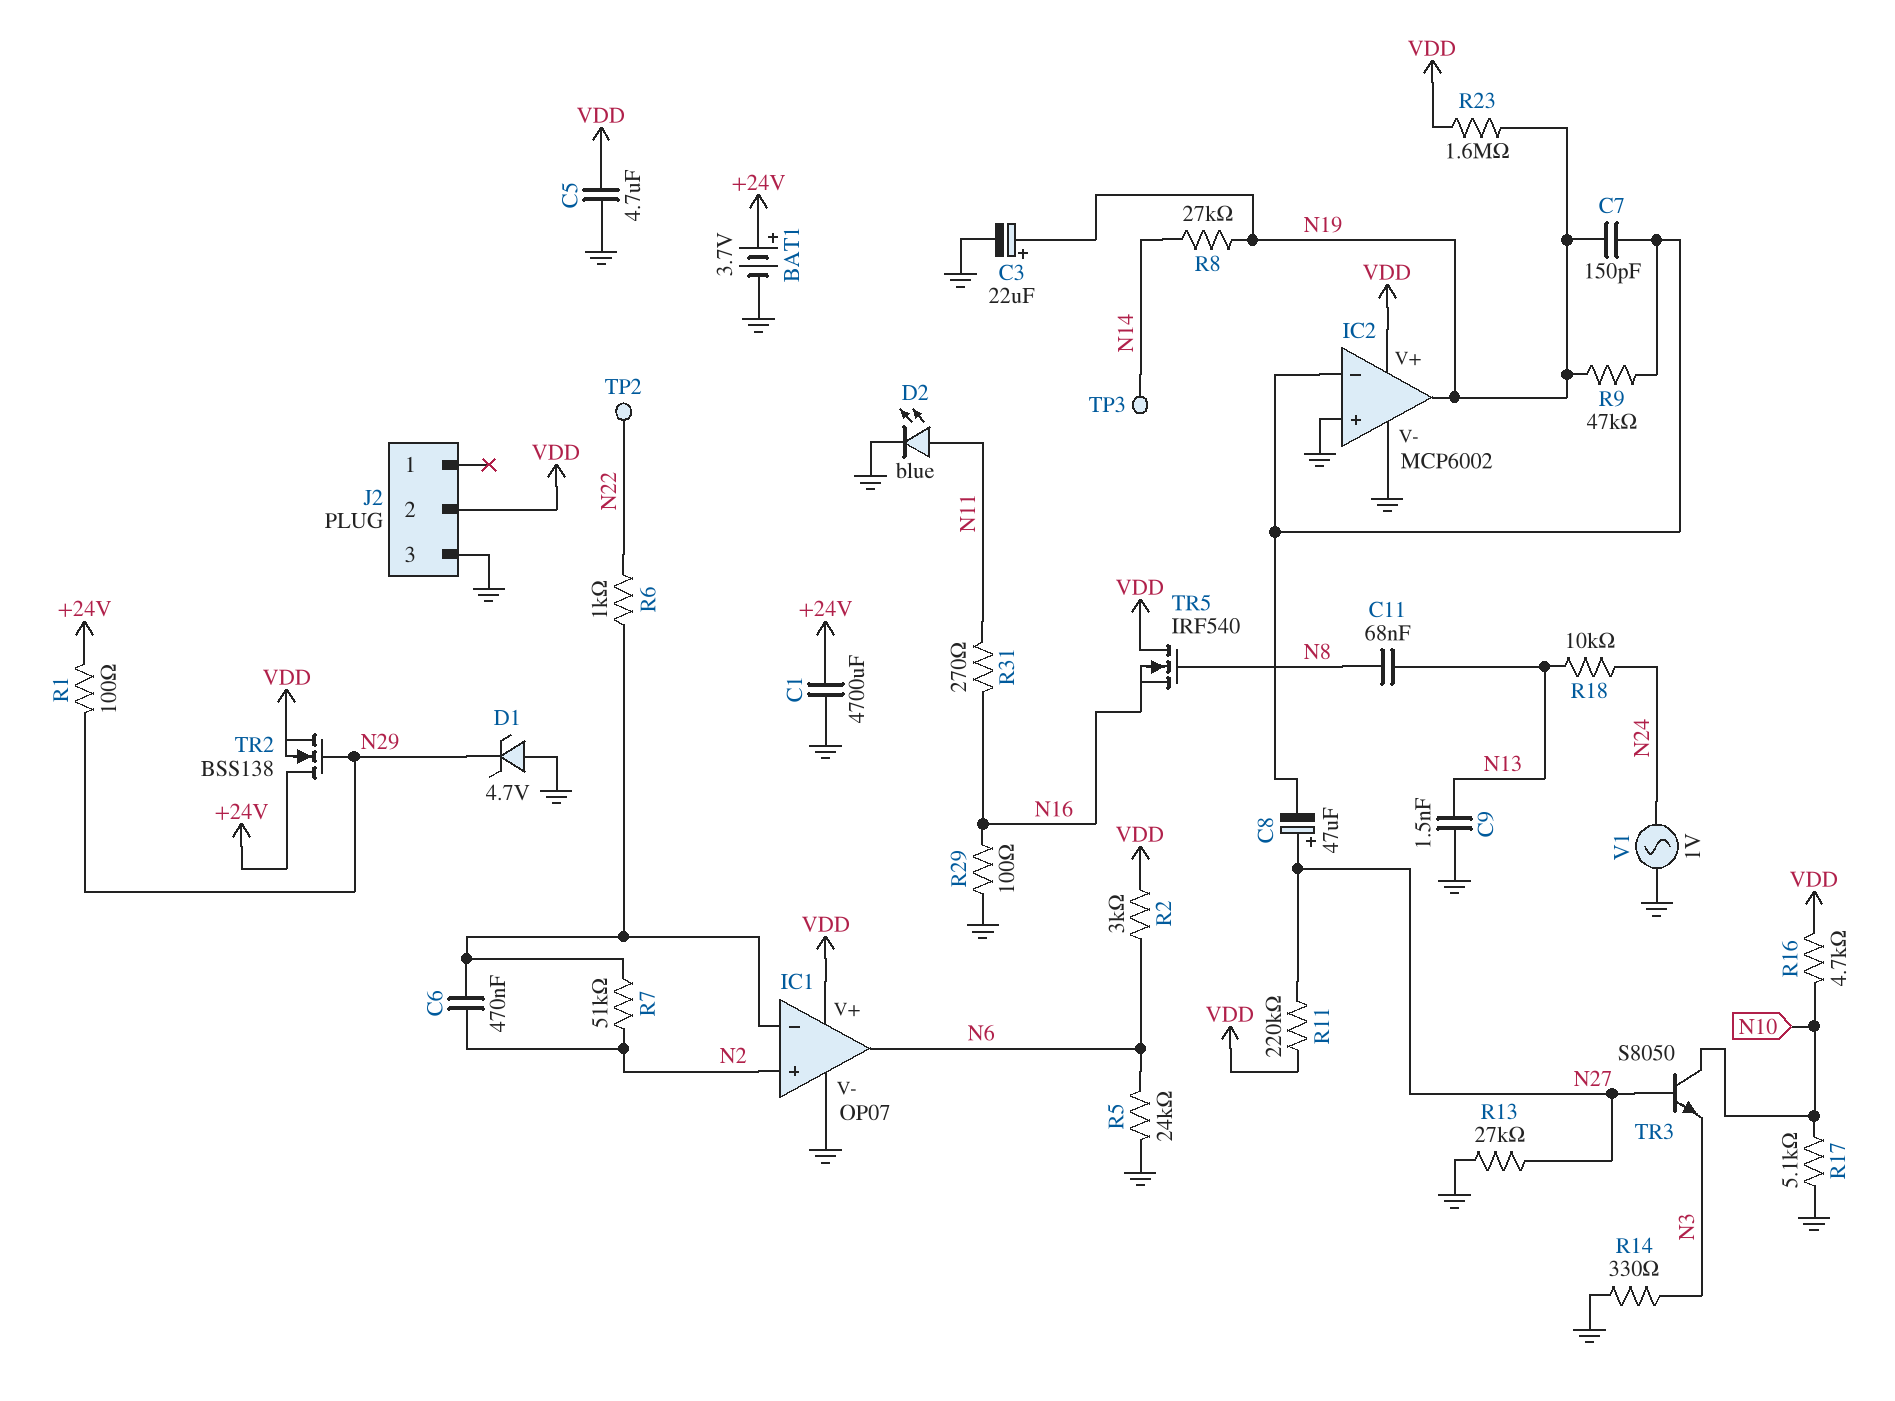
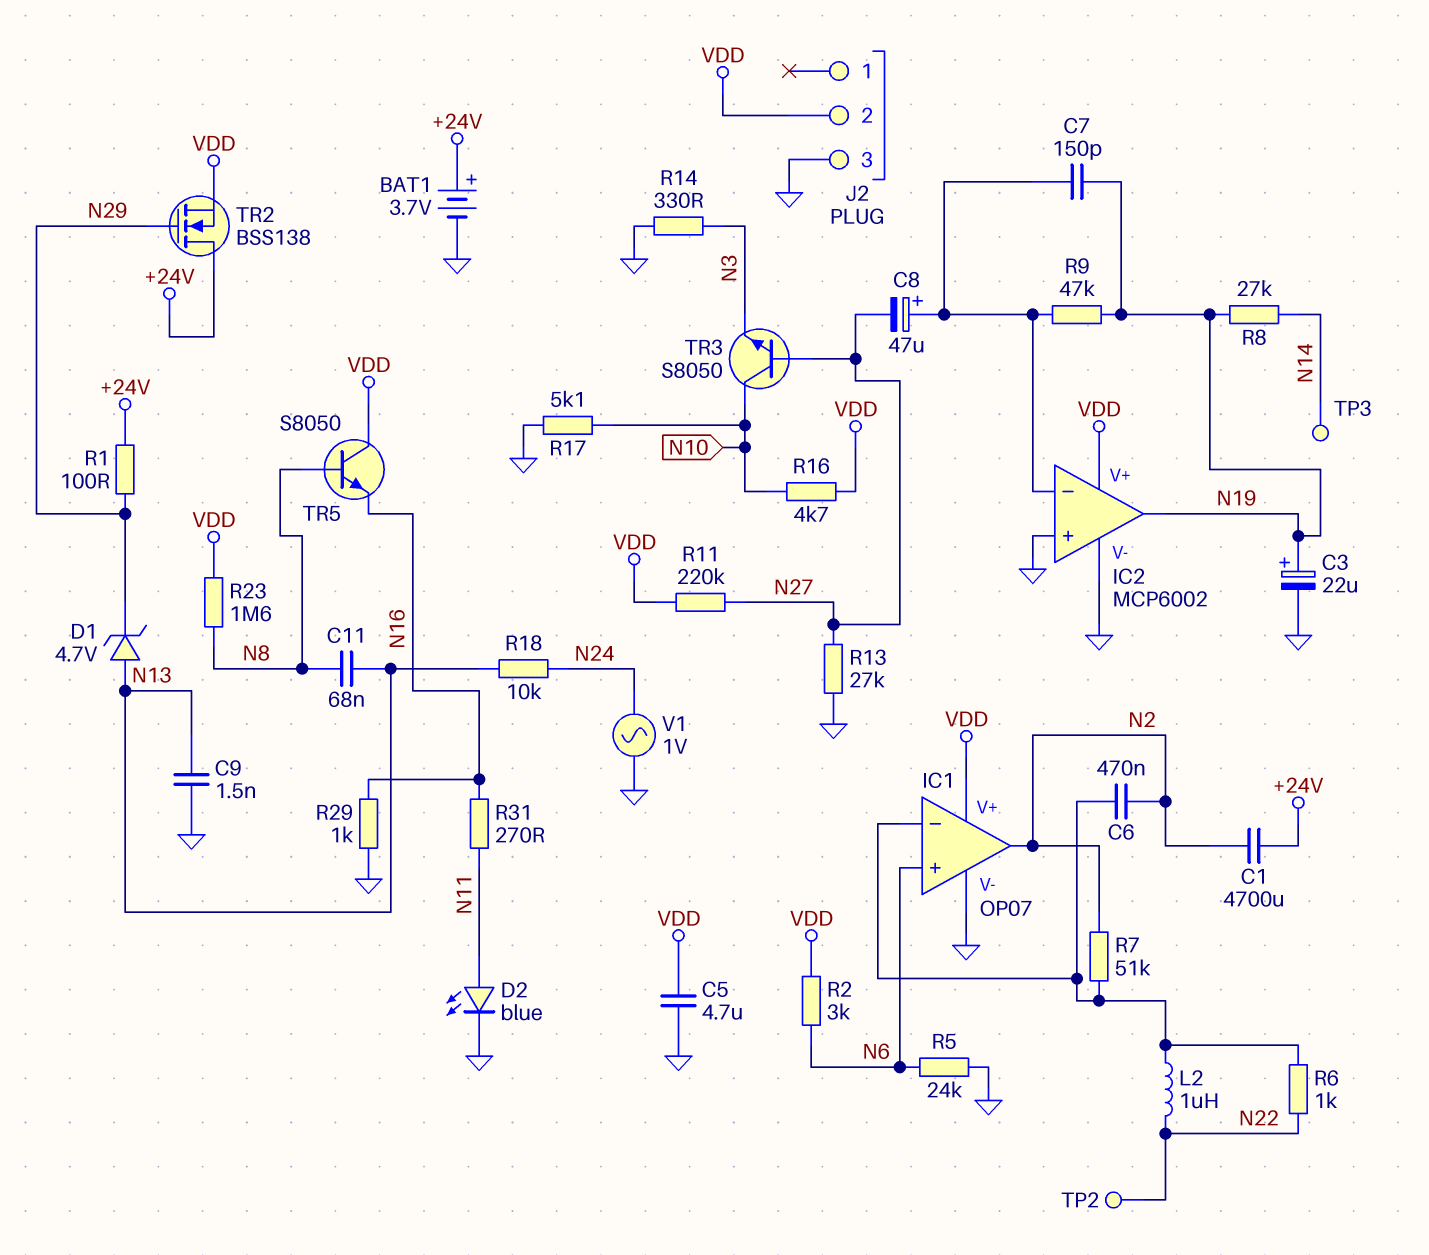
C1: 4700uF (+24V, GND) -> 4700uF (+24V, N2)
C8: 47uF (plus N27, minus IC2/in-) -> 47uF (plus IC2/in-, minus N27)
D1: zener 4.7V (A GND, K N29) -> zener 4.7V (A N13, K N29)
IC1 pin in+: N2 -> N6
IC1 pin out: N6 -> N2
L2: none -> 1uH (IC1/in-, N22)
R23: 1.6M (N19, VDD) -> 1.6M (N8, VDD)
R29: 100 (GND, N16) -> 1k (GND, N16)
TR5: NMOS IRF540 (G N8, D VDD, S N16) -> NPN S8050 (B N8, C VDD, E N16)

